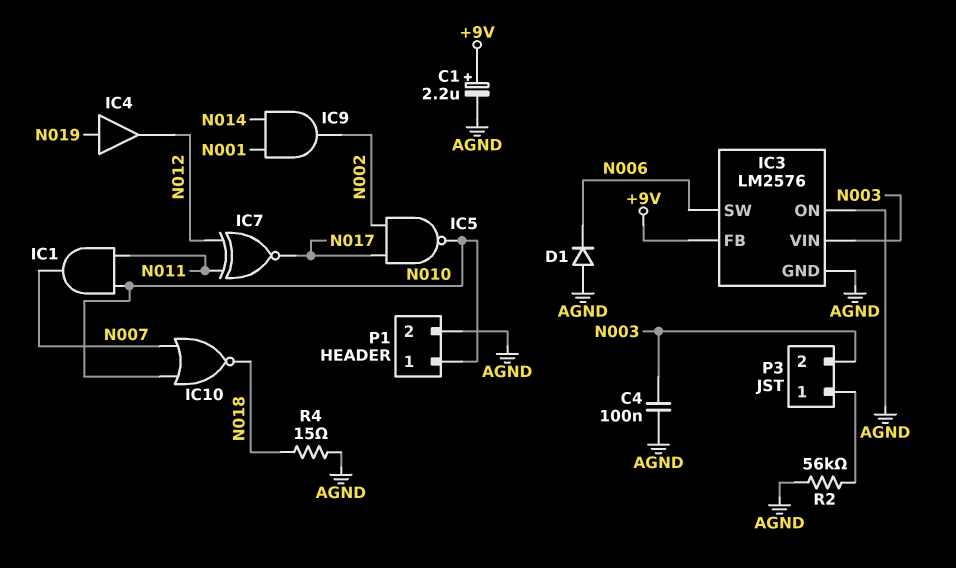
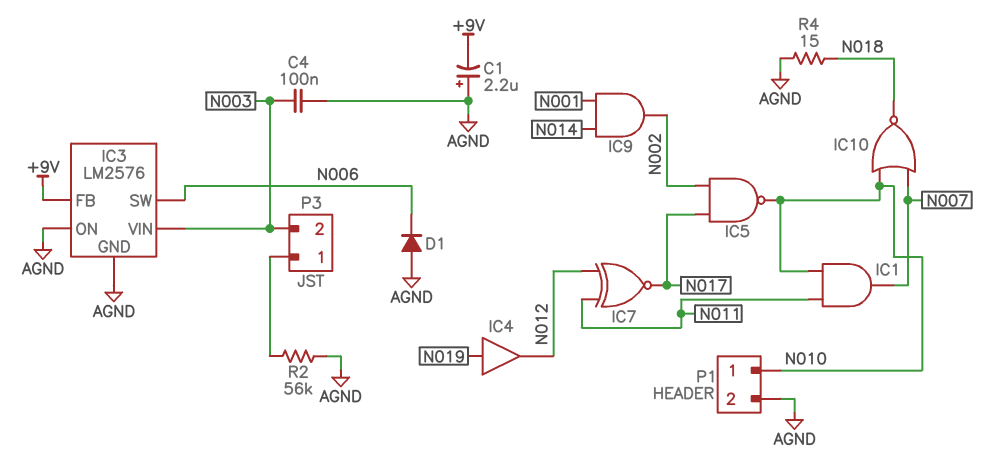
C1: 2.2uF (plus +9V, minus AGND) -> 2.2uF (plus AGND, minus +9V)

